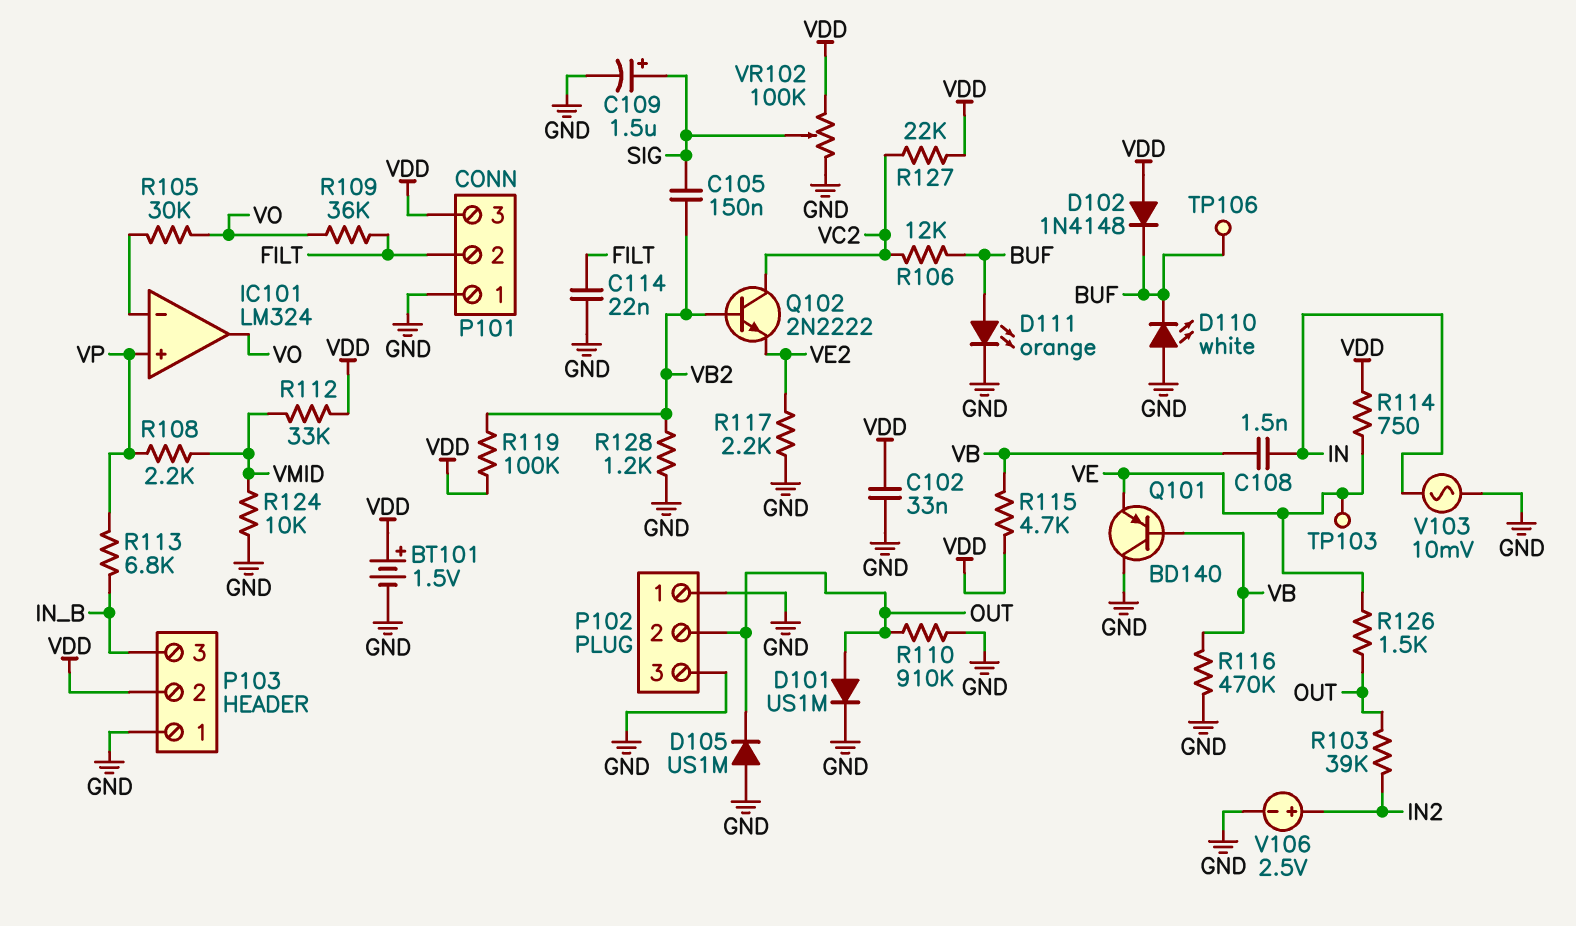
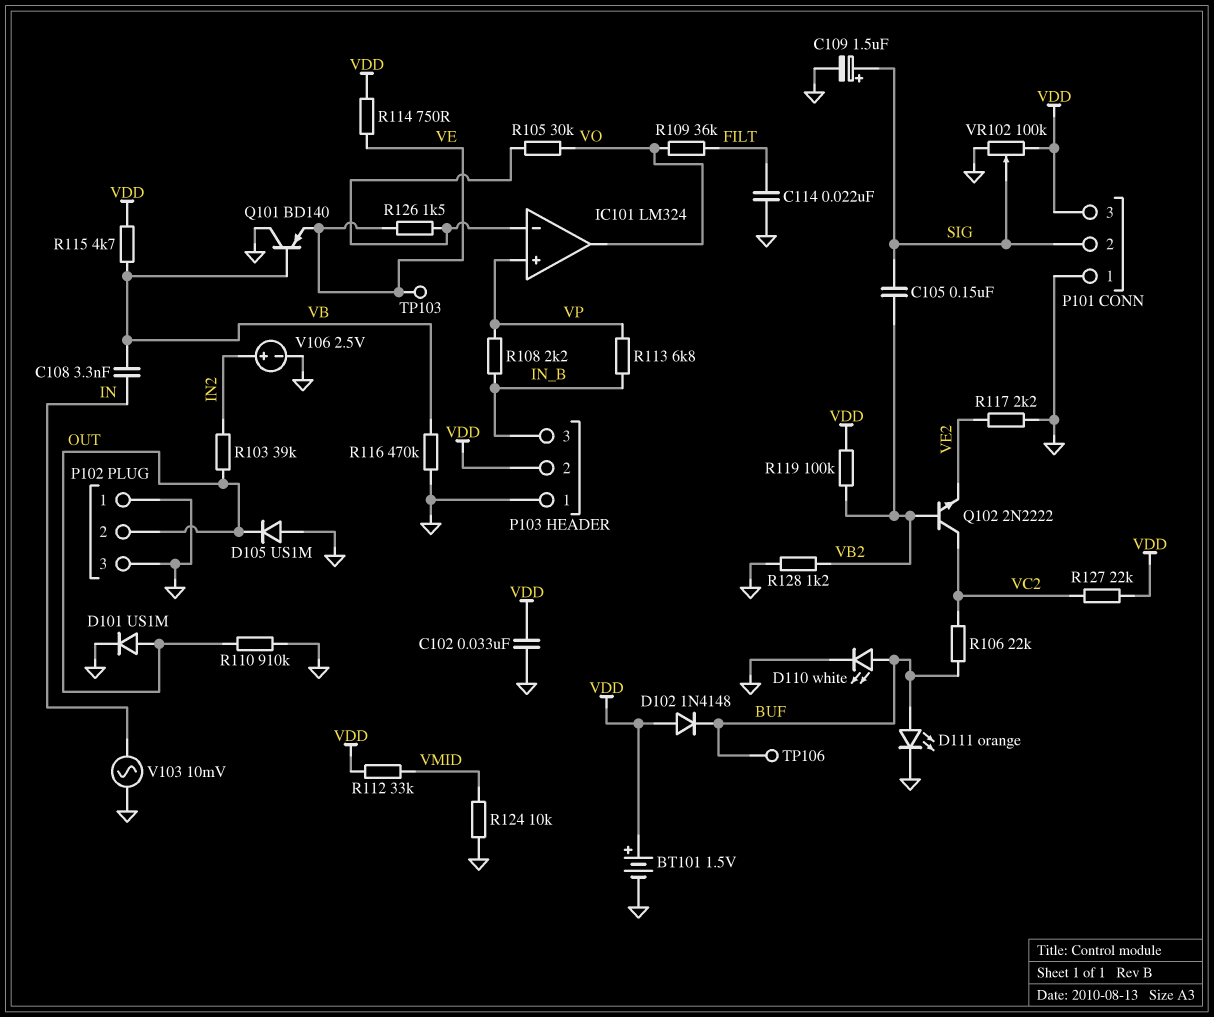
C108: 1.5nF (IN, VB) -> 3.3nF (IN, VB)
D110: LED white (A GND, K BUF) -> LED white (A BUF, K GND)
P101 pin 2: FILT -> SIG
R106: 12k (BUF, VC2) -> 22k (BUF, VC2)
R108: 2.2k (VMID, VP) -> 2.2k (IN_B, VP)
R126: 1.5k (OUT, VE) -> 1.5k (IC101/in-, VE)

